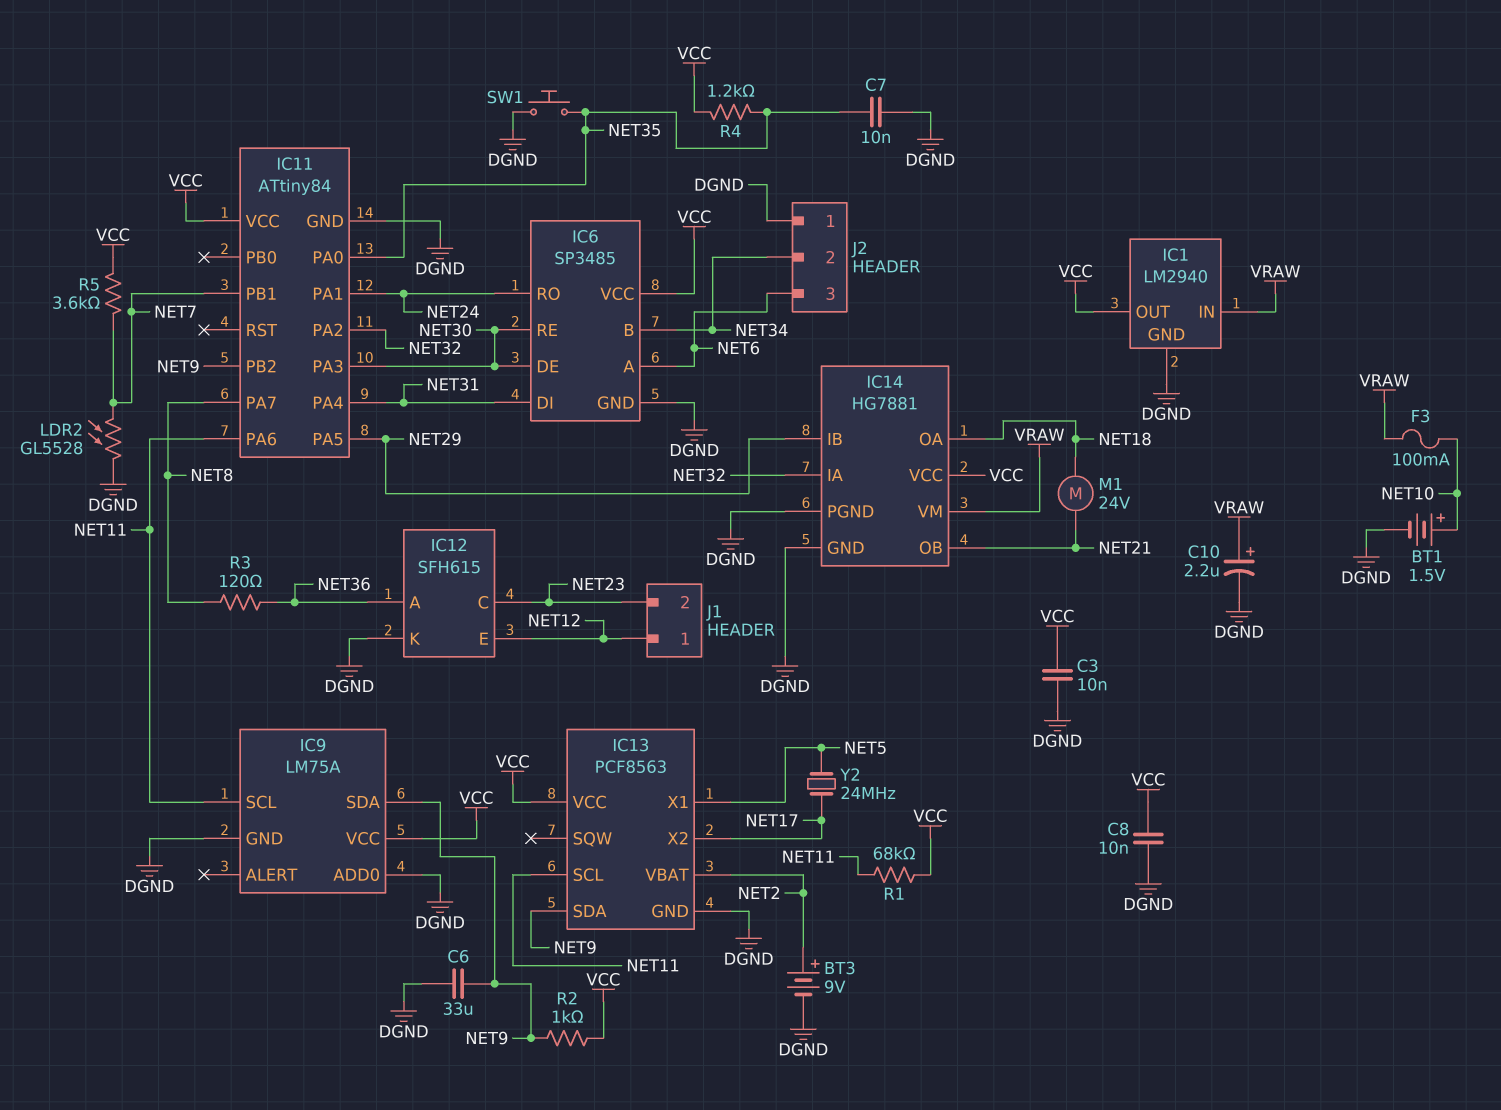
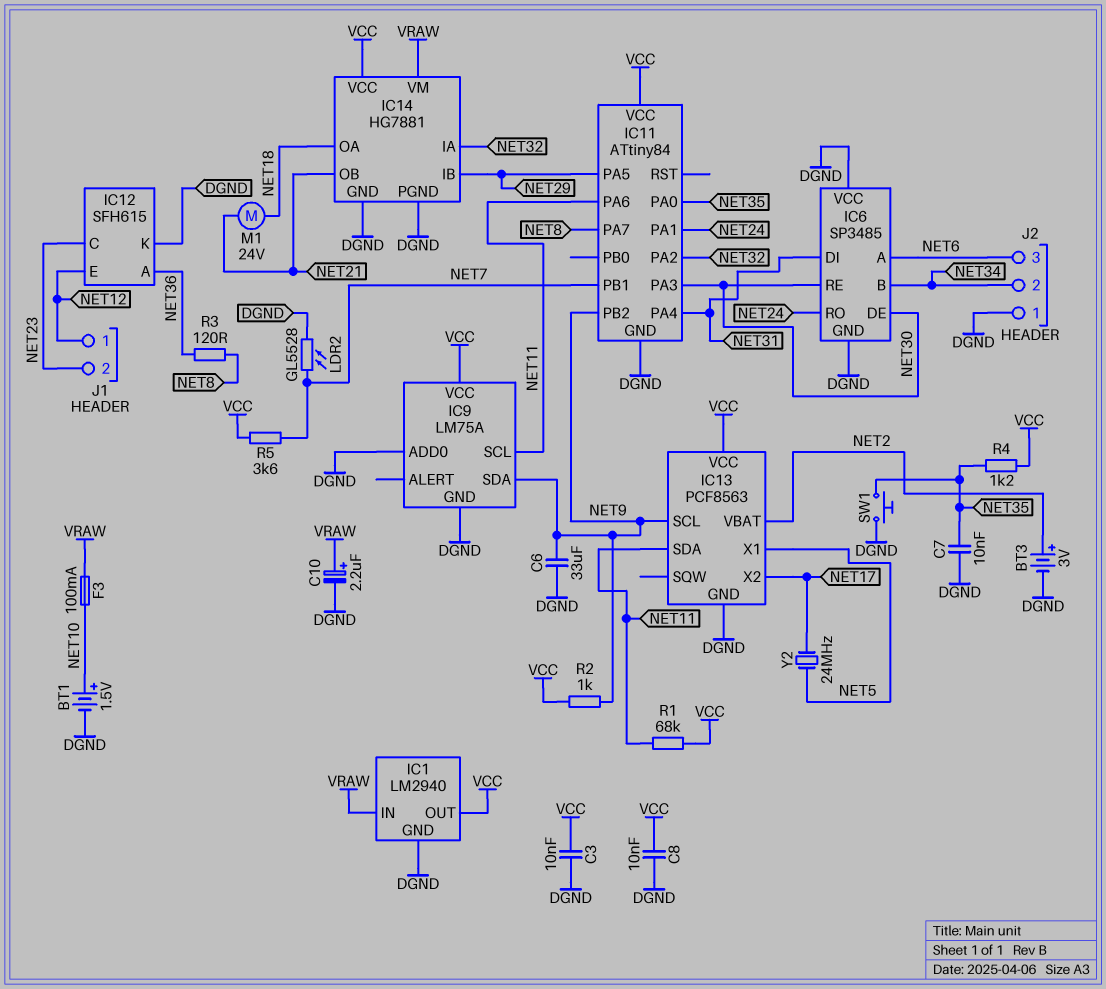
BT3: 9V (plus NET2, minus DGND) -> 3V (plus NET2, minus DGND)
IC6 pin VCC: VCC -> DGND
IC13 pin SCL: NET11 -> NET9
IC13 pin SDA: NET9 -> NET11

